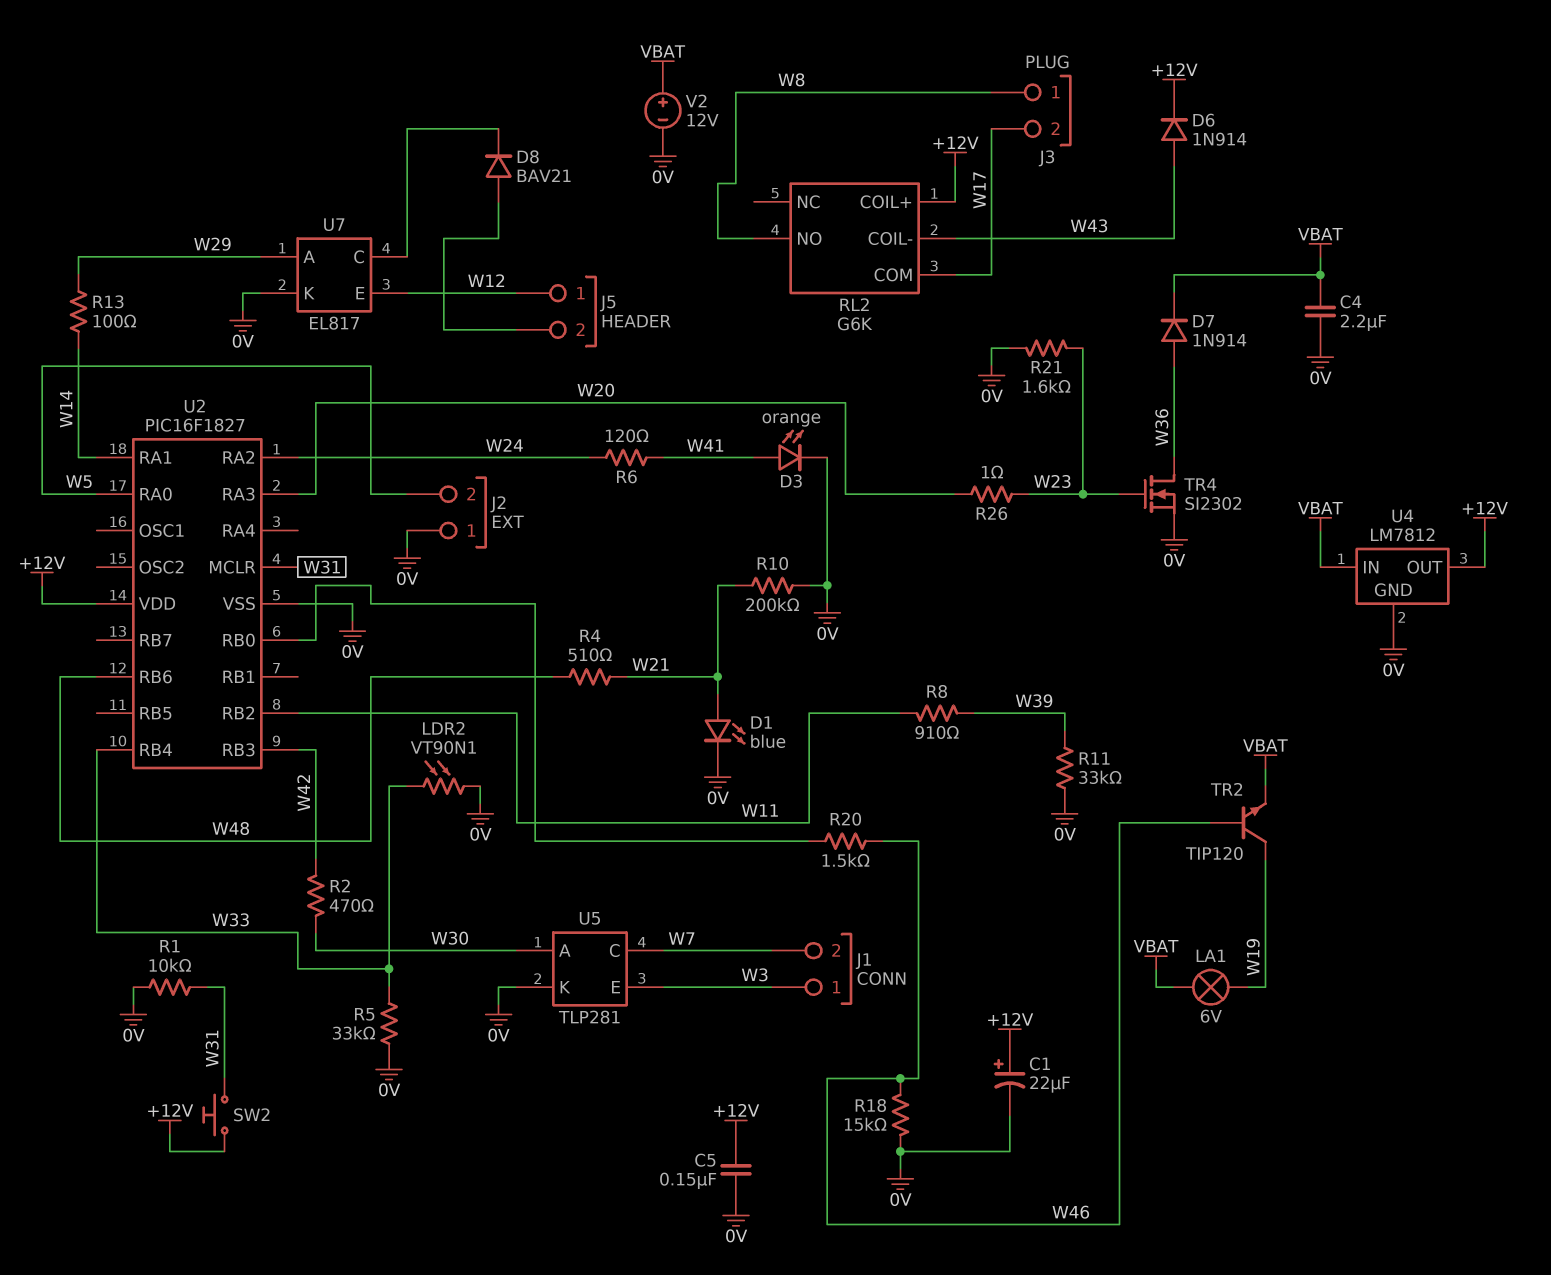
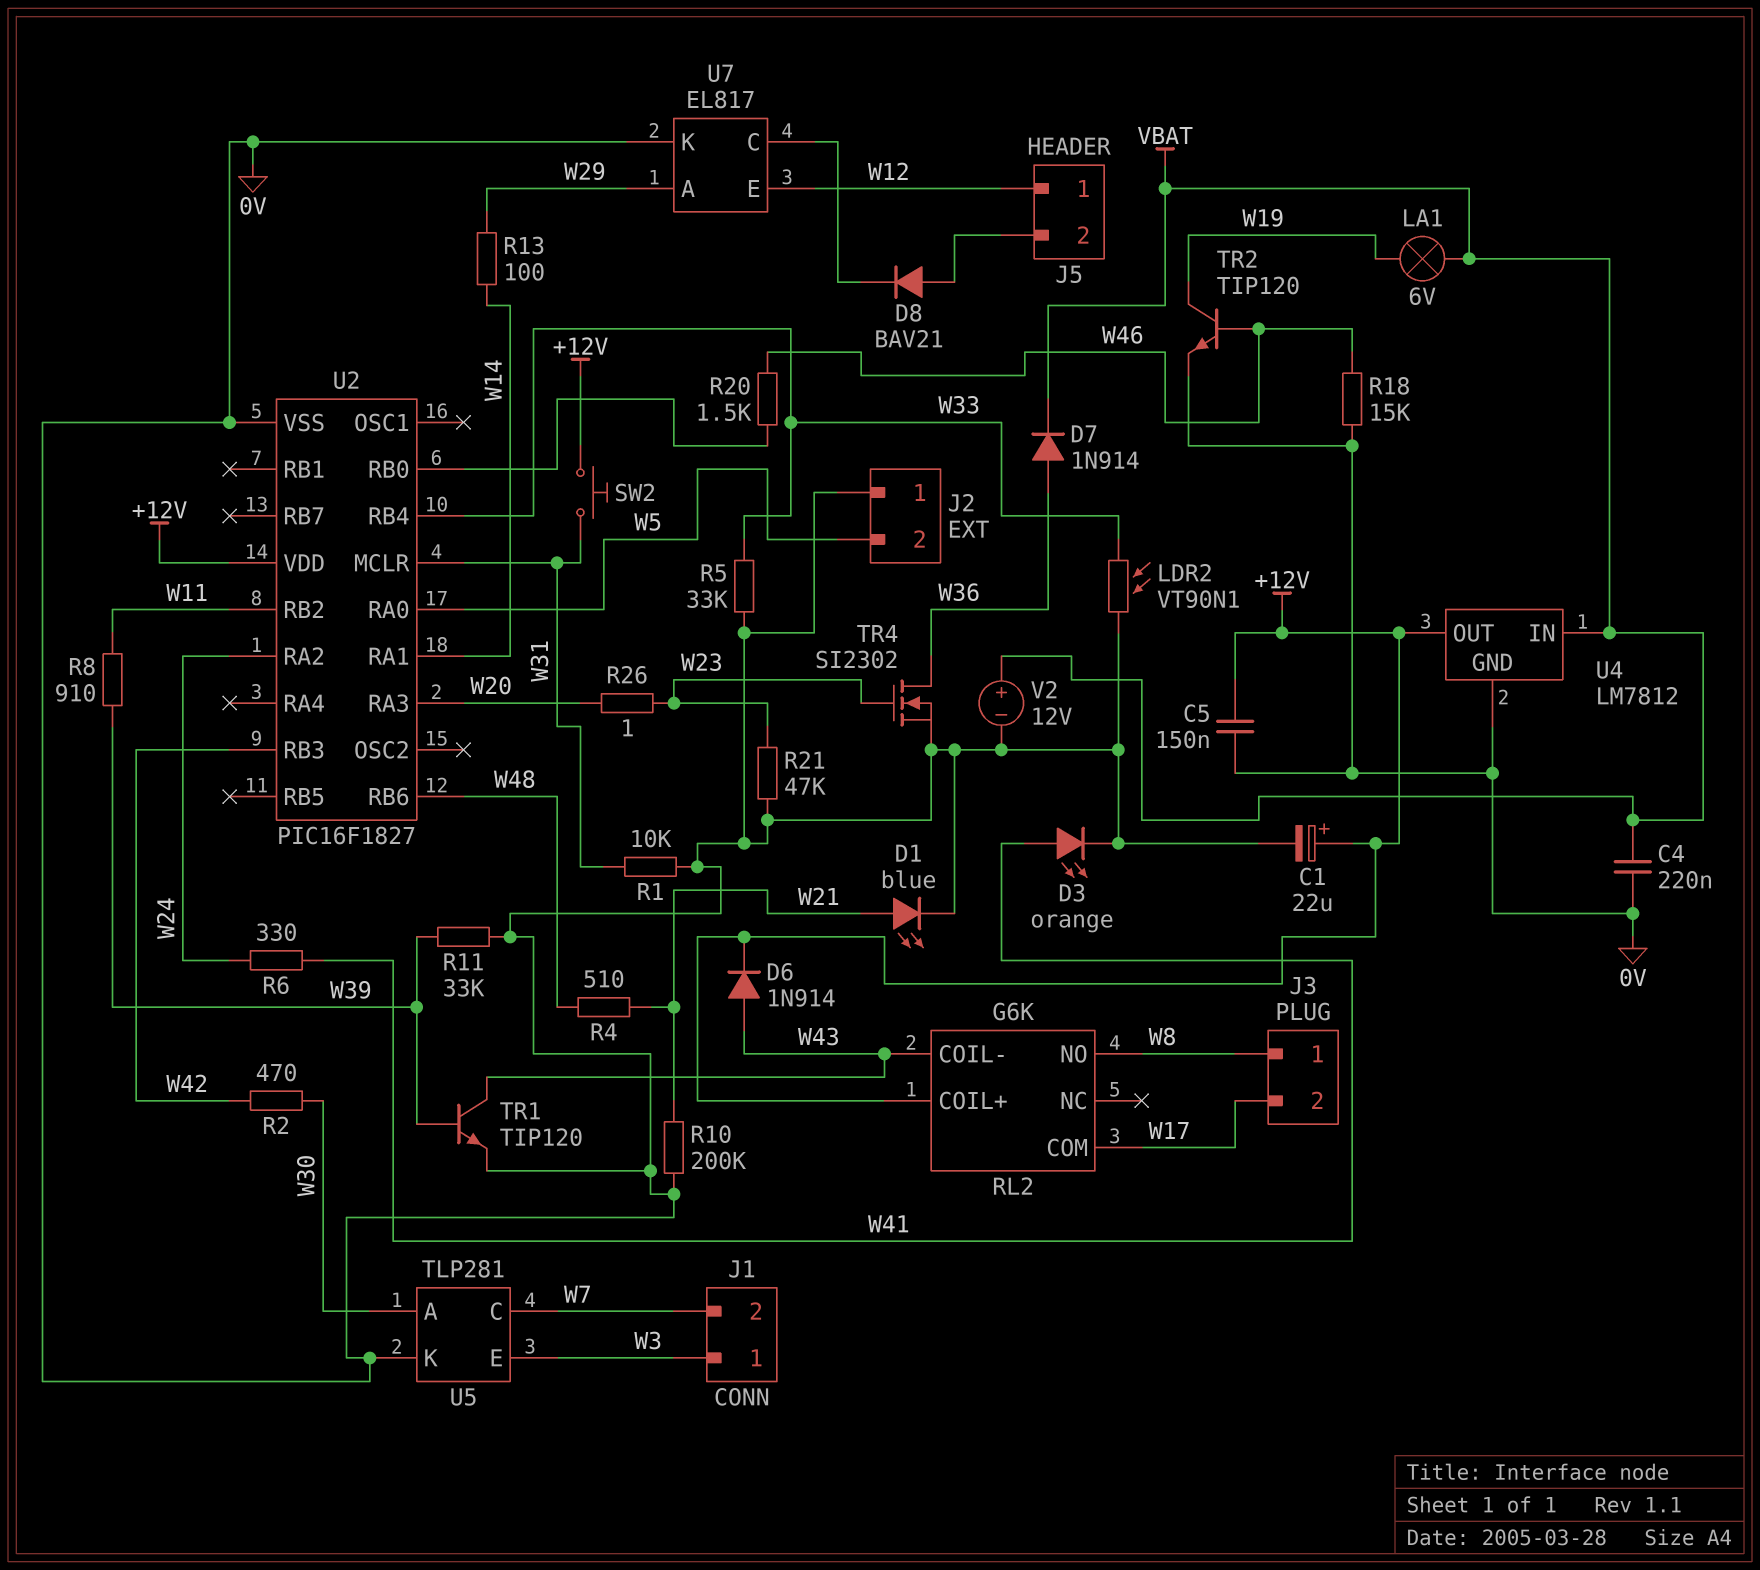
C4: 2.2uF (0V, VBAT) -> 220nF (0V, VBAT)
R6: 120 (W24, W41) -> 330 (W24, W41)
R21: 1.6k (0V, W23) -> 47k (0V, W23)
TR1: none -> NPN TIP120 (B W39, C W43, E 0V)
TR2: NPN TIP120 (B W46, C W19, E VBAT) -> NPN TIP120 (B W46, C W19, E 0V)

